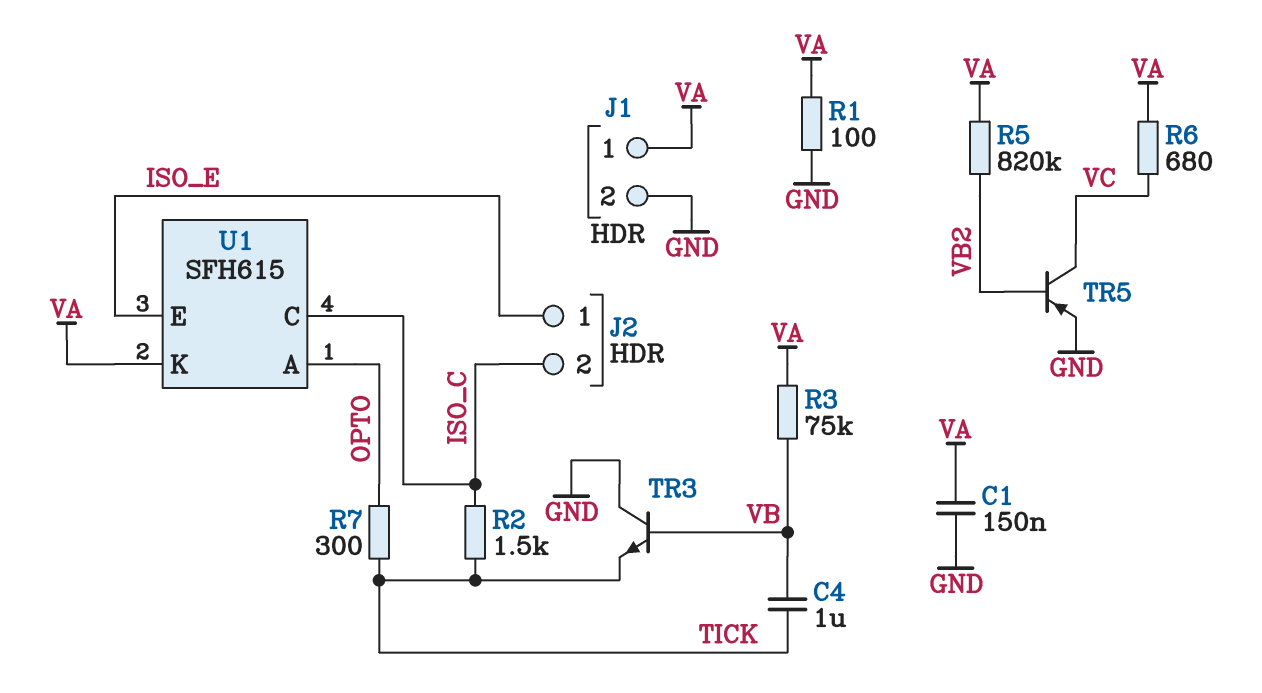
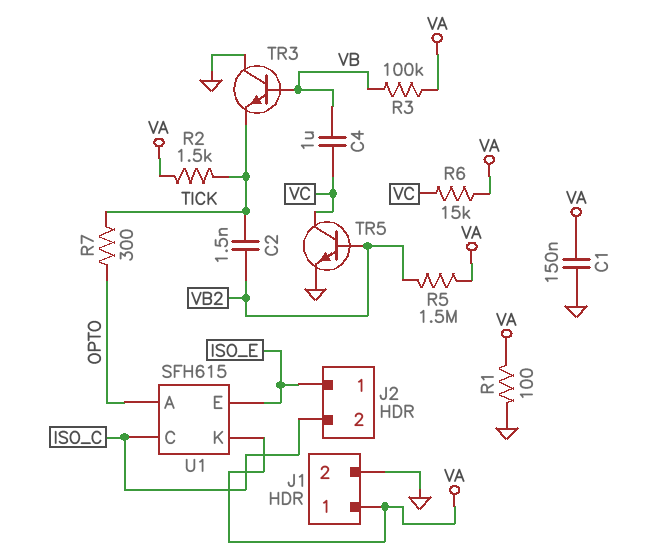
C2: none -> 1.5nF (TICK, VB2)
C4: 1uF (TICK, VB) -> 1uF (VB, VC)
R2: 1.5k (ISO_C, TICK) -> 1.5k (TICK, VA)
R3: 75k (VA, VB) -> 100k (VA, VB)
R5: 820k (VA, VB2) -> 1.5M (VA, VB2)
R6: 680 (VA, VC) -> 15k (VA, VC)
TR5: PNP (B VB2, C VC, E GND) -> NPN (B VB2, C VC, E GND)

